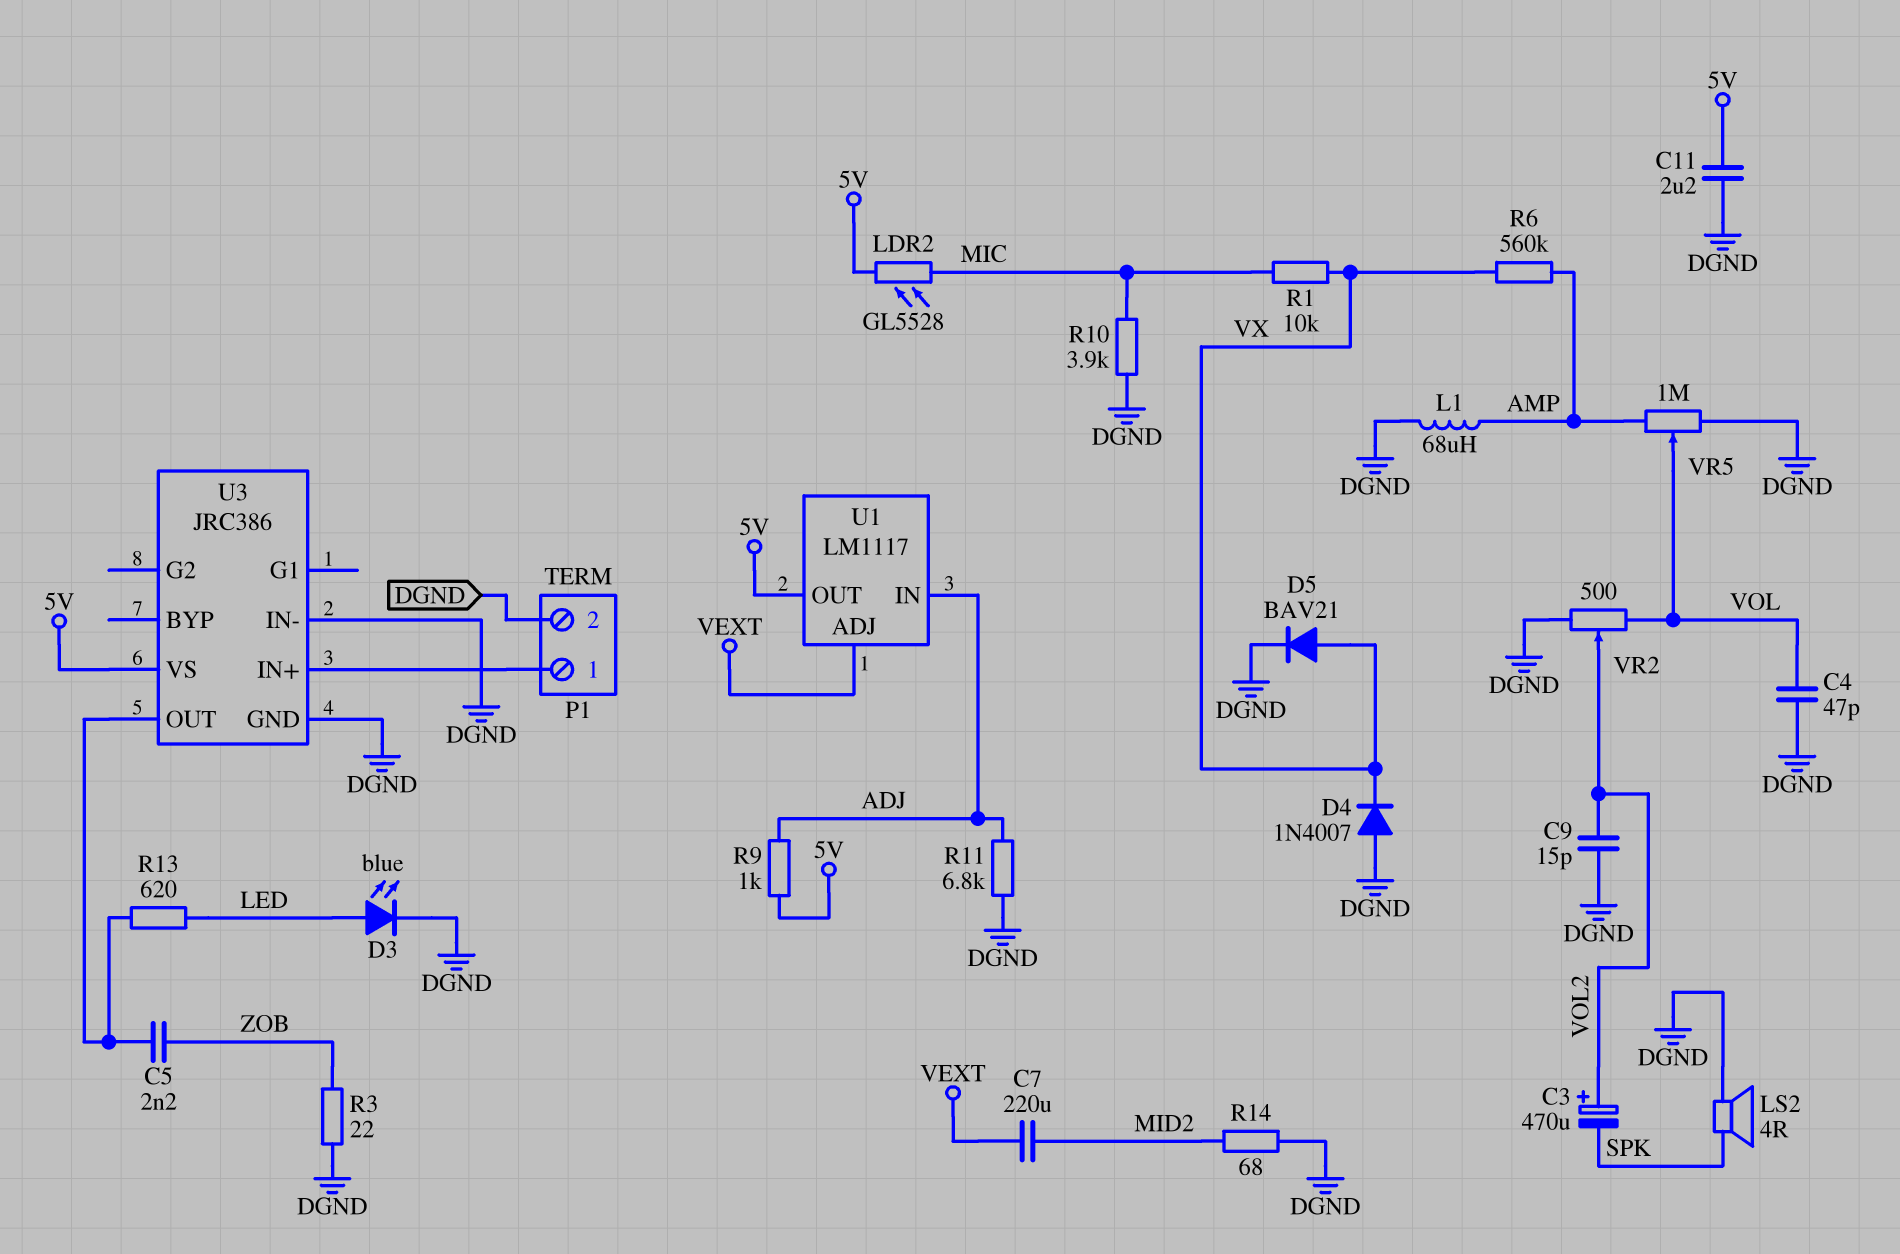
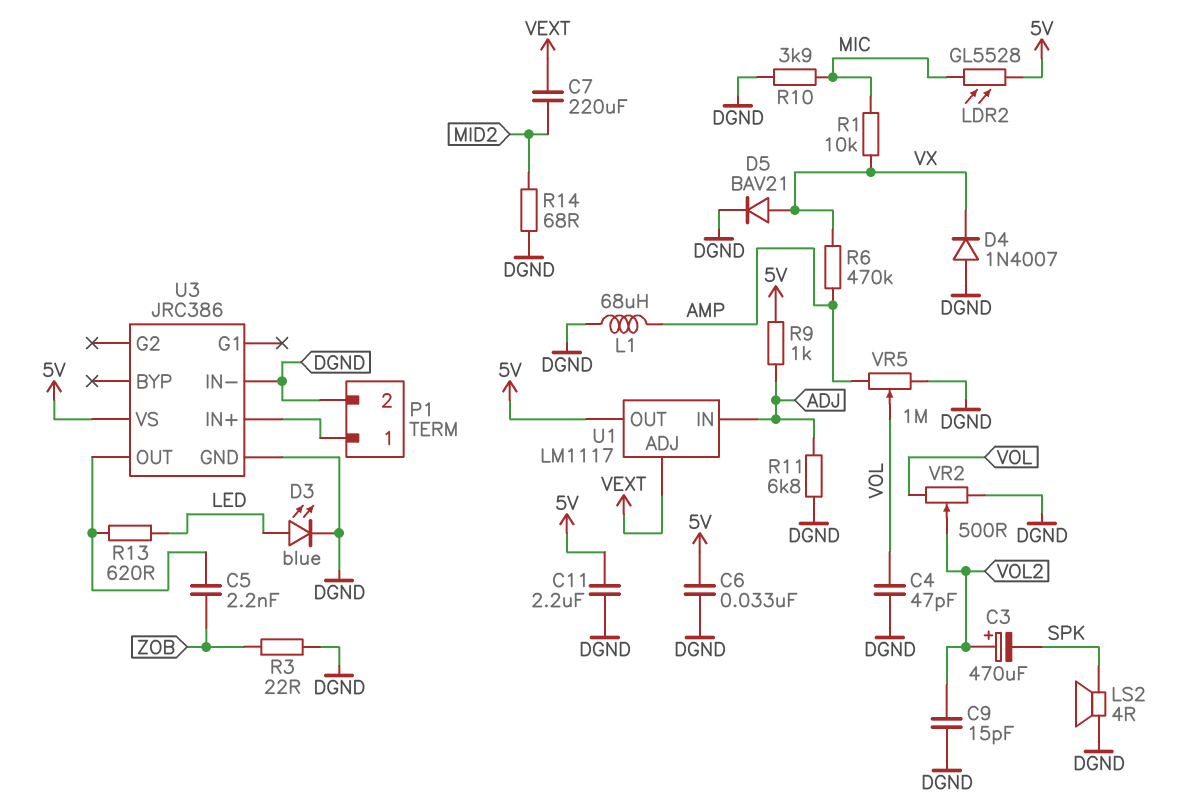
C6: none -> 33nF (5V, DGND)
R6: 560k (AMP, VX) -> 470k (AMP, VX)

